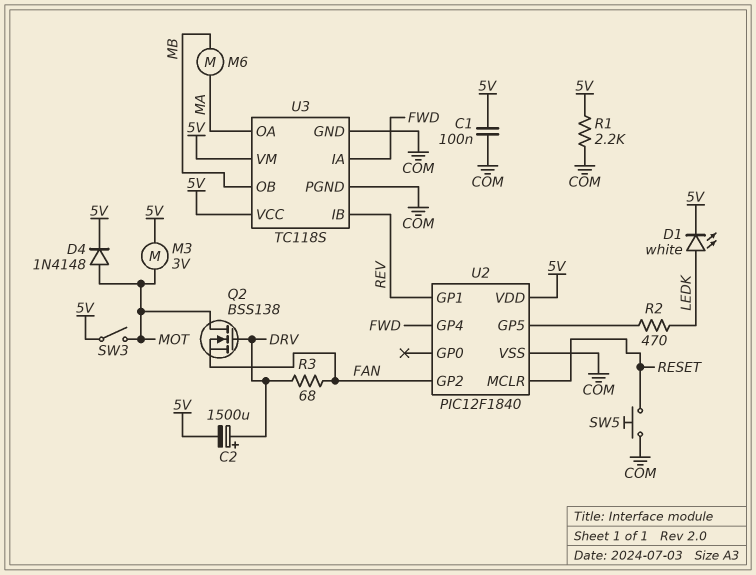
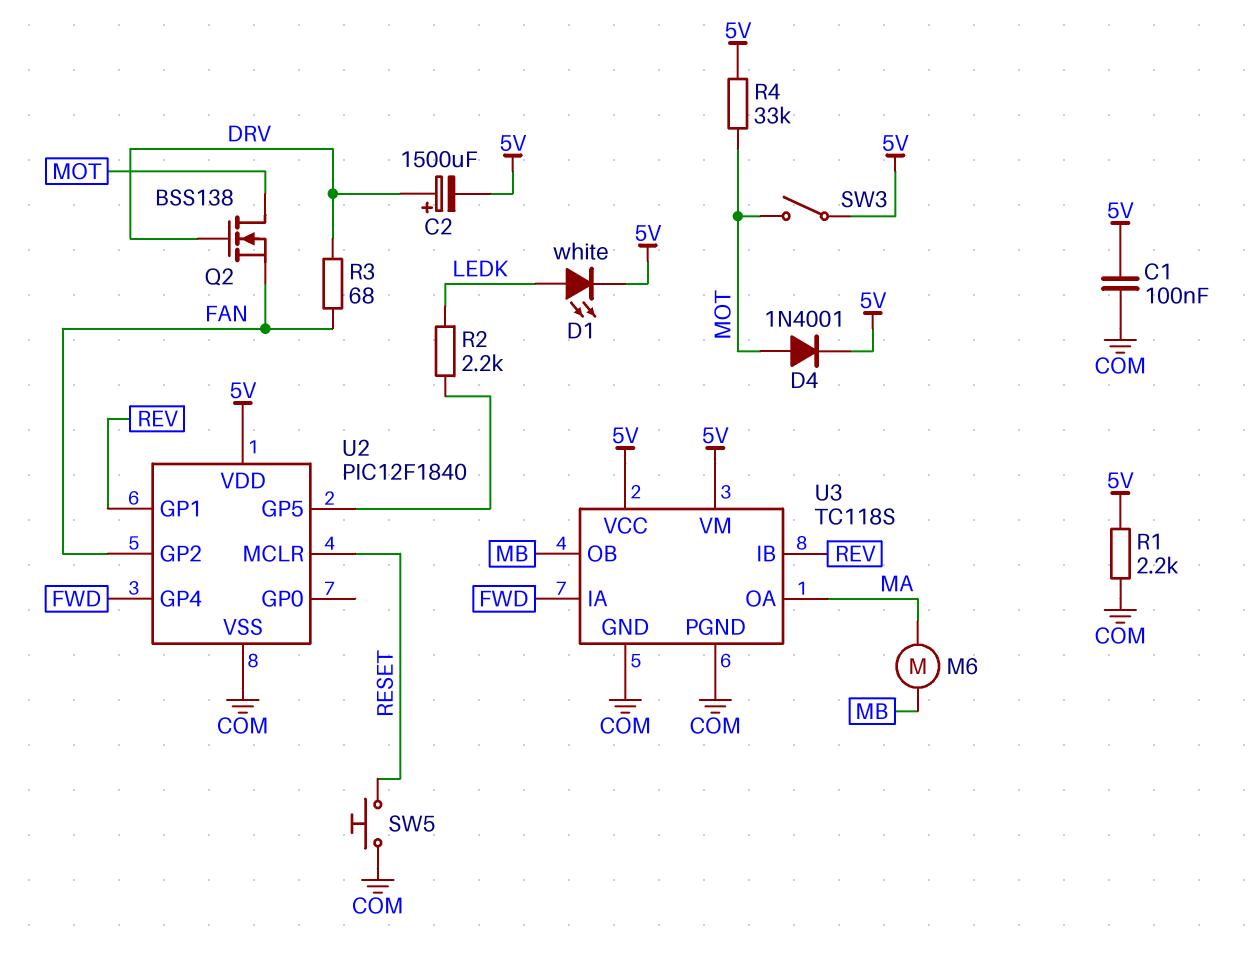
D4: diode 1N4148 (A MOT, K 5V) -> diode 1N4001 (A MOT, K 5V)
M3: motor 3V (5V, MOT) -> none
R2: 470 (LEDK, U2/GP5) -> 2.2k (LEDK, U2/GP5)
R4: none -> 33k (5V, MOT)

